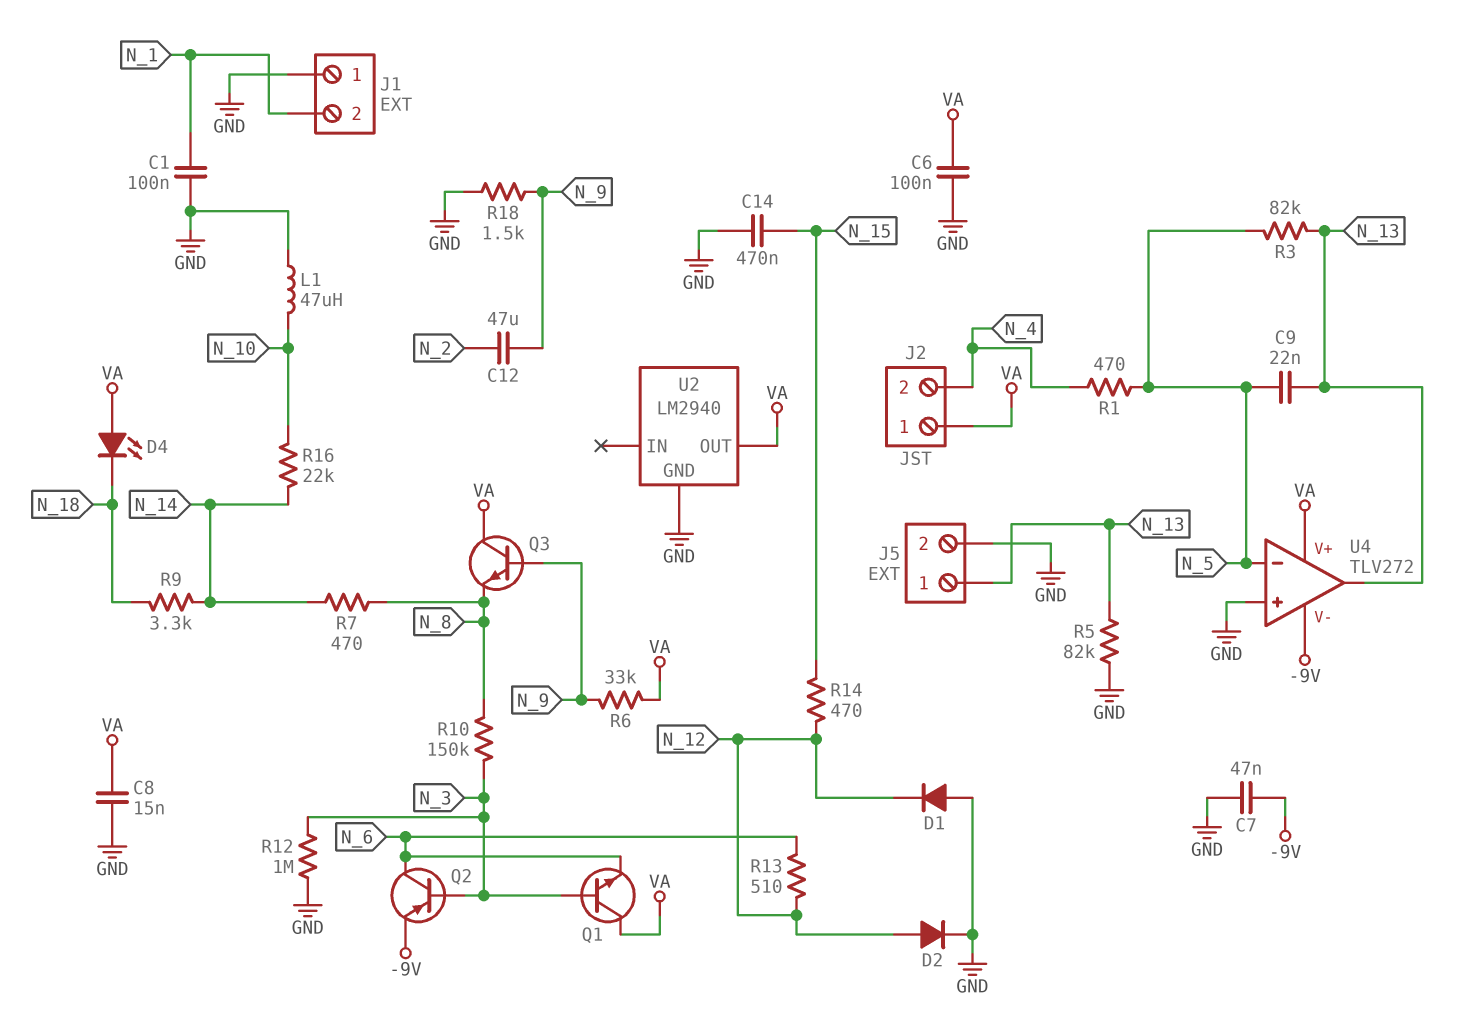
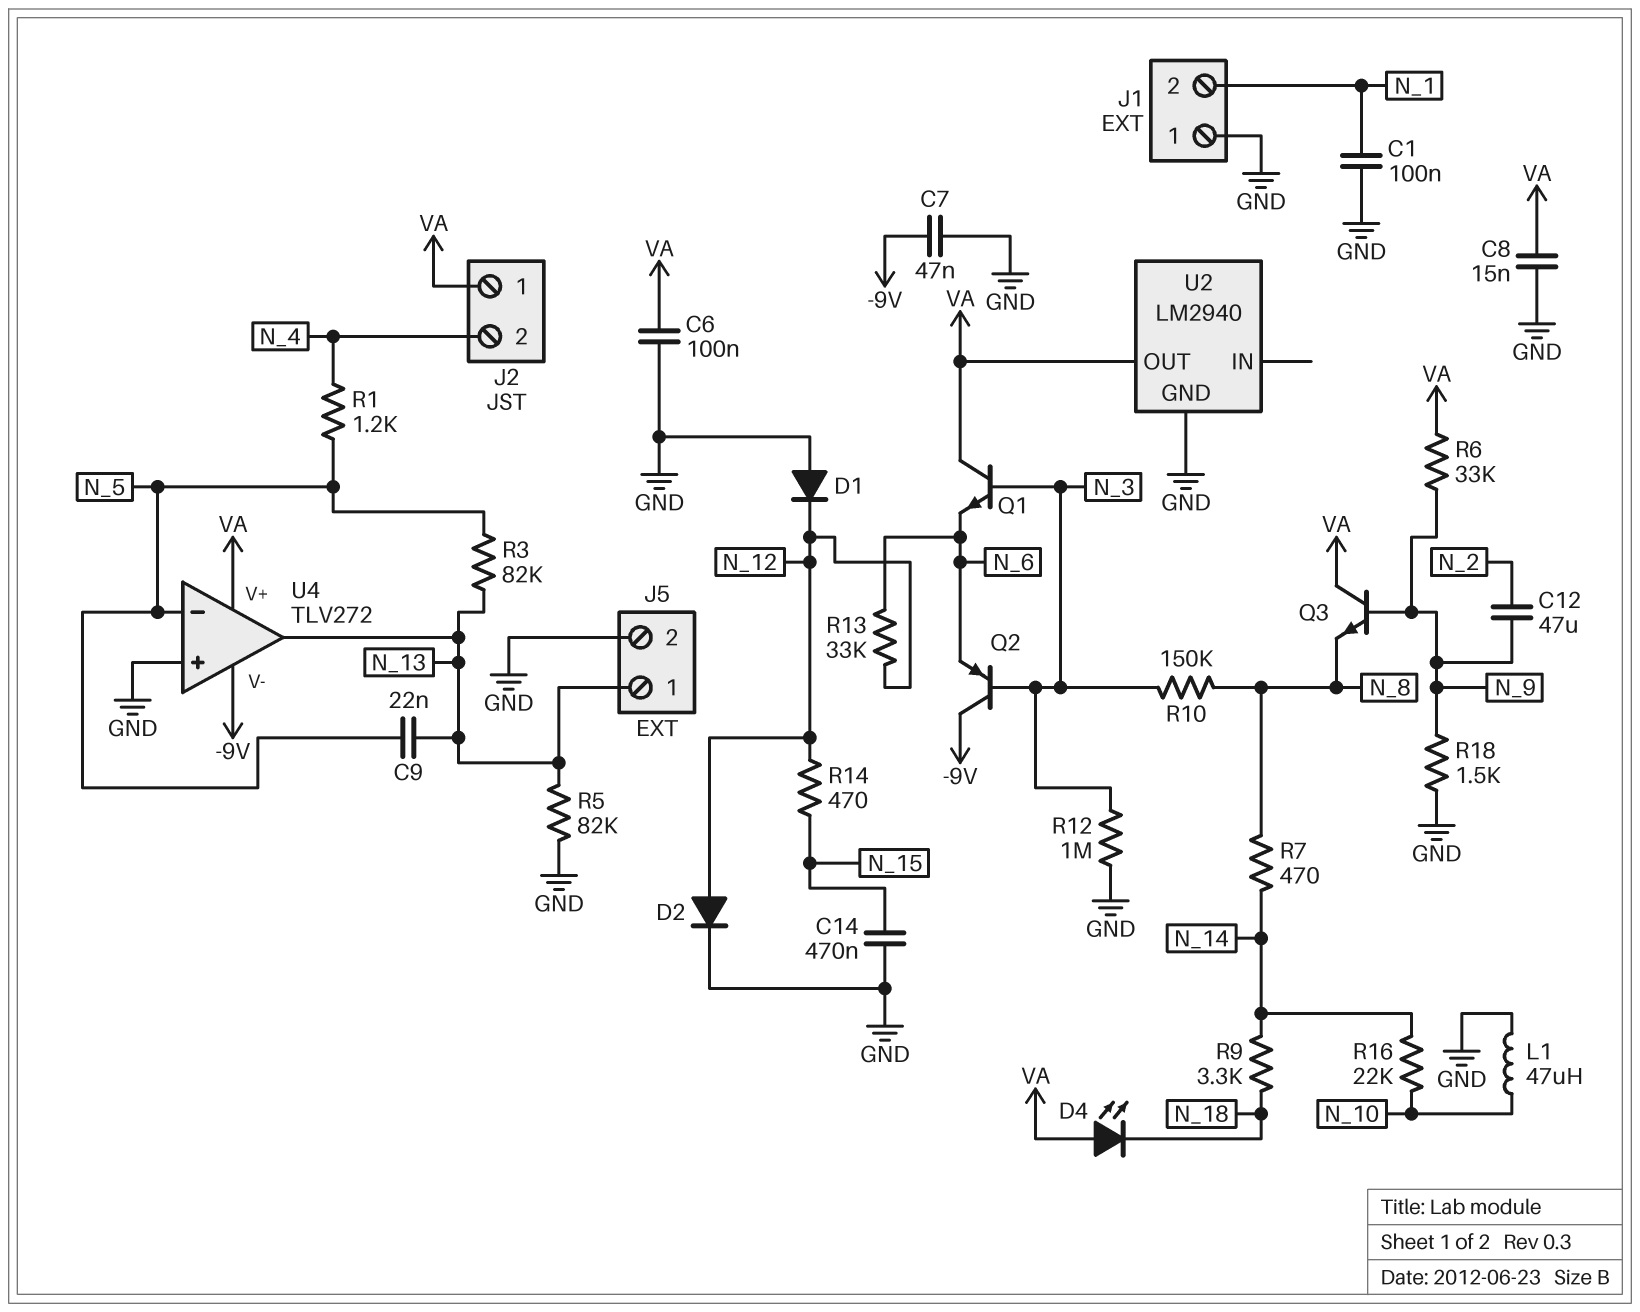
Q2: PNP (B N_3, C N_6, E -9V) -> PNP (B N_3, C -9V, E N_6)
R1: 470 (N_4, N_5) -> 1.2k (N_4, N_5)
R13: 510 (N_6, N_12) -> 33k (N_6, N_12)

